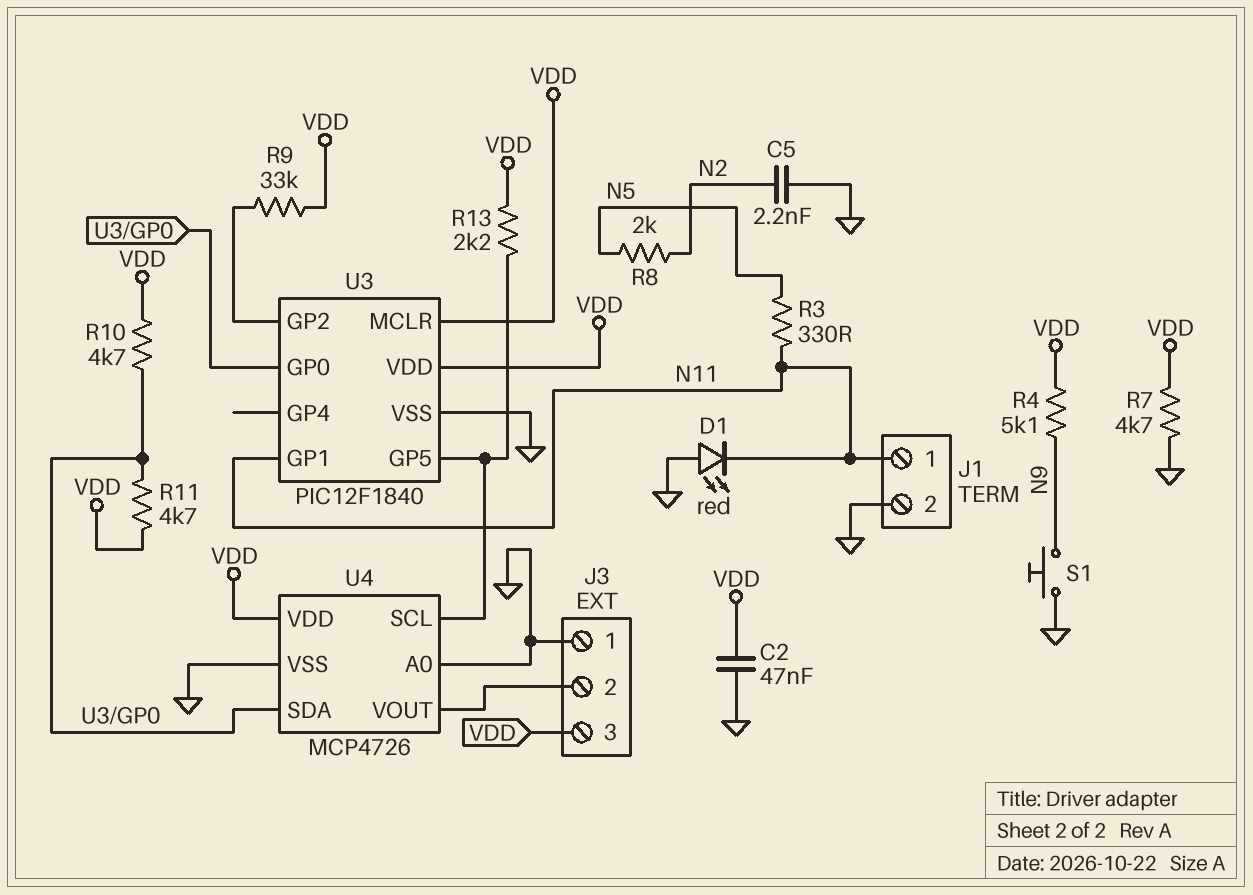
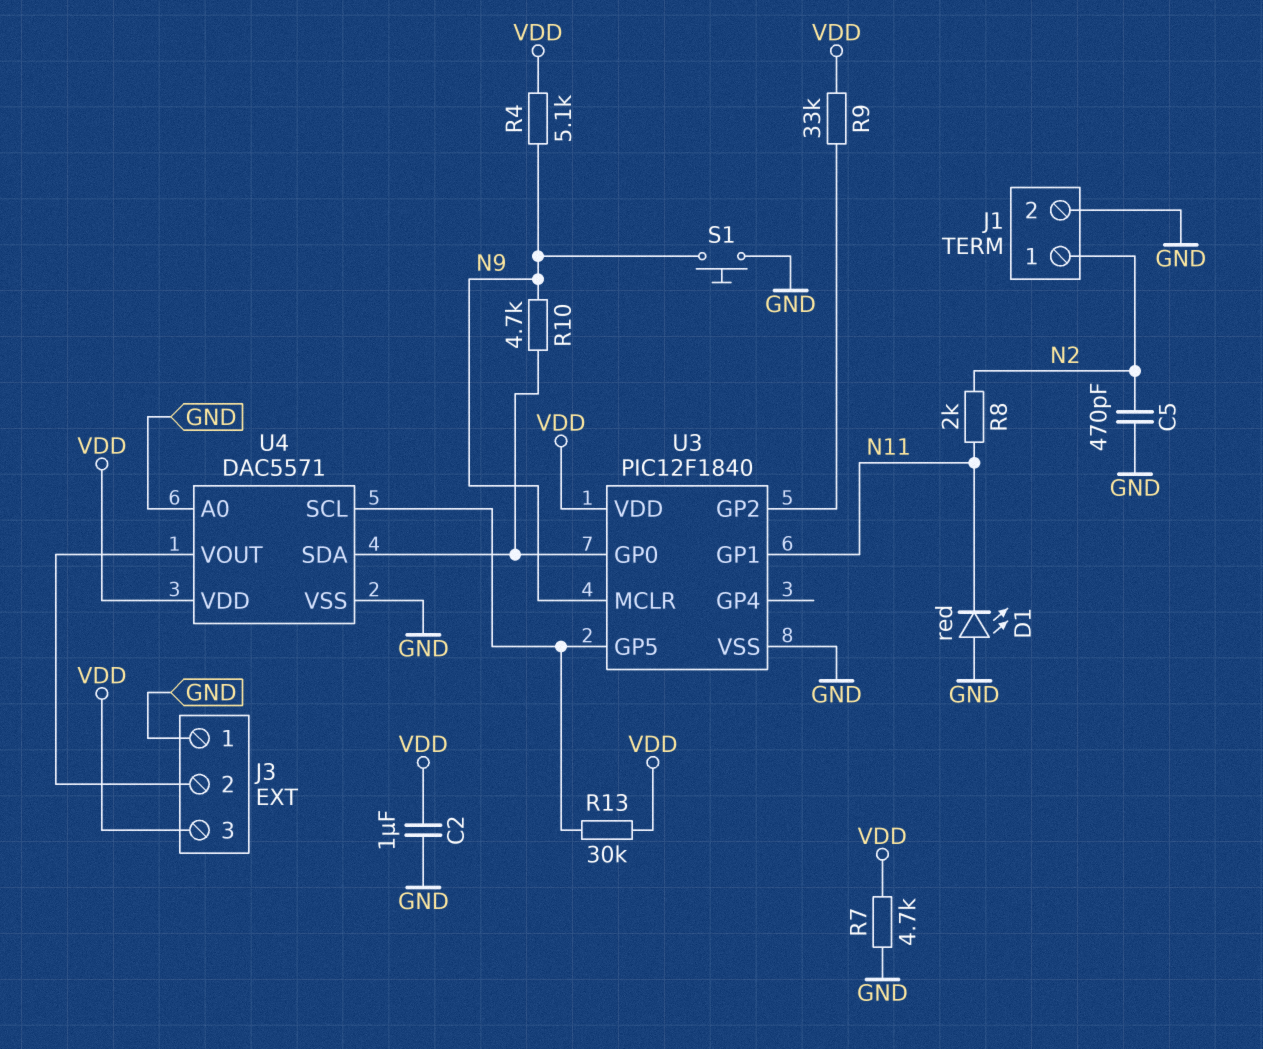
C2: 47nF (GND, VDD) -> 1uF (GND, VDD)
C5: 2.2nF (GND, N2) -> 470pF (GND, N2)
J1 pin 1: N11 -> N2
R3: 330 (N5, N11) -> none
R8: 2k (N2, N5) -> 2k (N2, N11)
R10: 4.7k (U3/GP0, VDD) -> 4.7k (N9, U3/GP0)
R11: 4.7k (U3/GP0, VDD) -> none
R13: 2.2k (U3/GP5, VDD) -> 30k (U3/GP5, VDD)
U3 pin MCLR: VDD -> N9
U4: MCP4726 -> DAC5571

